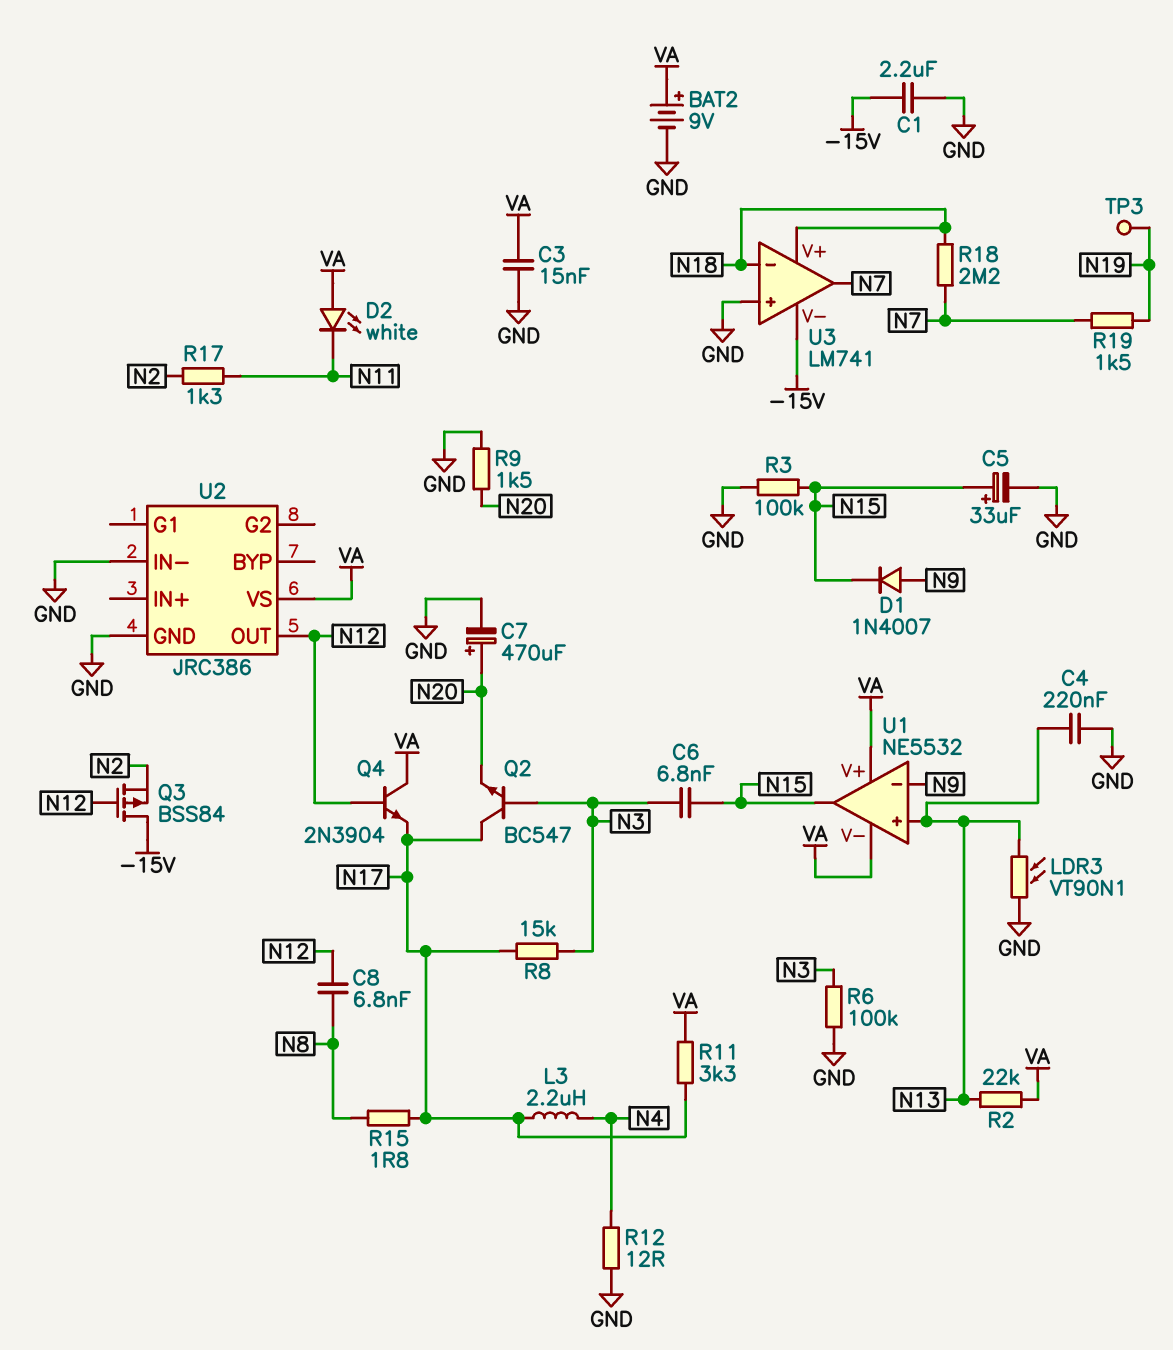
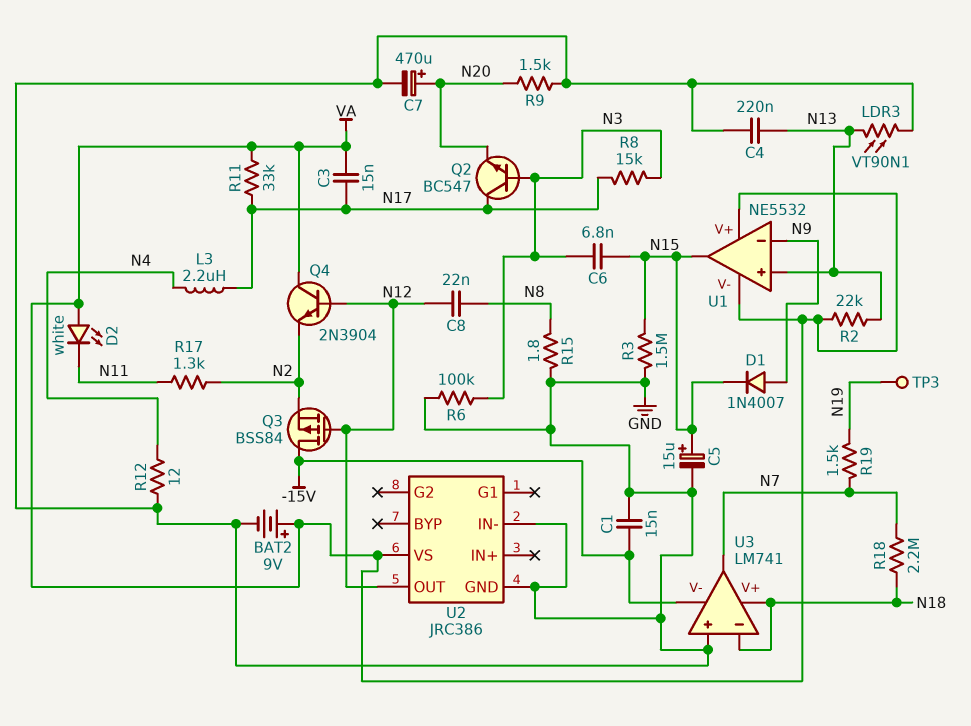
C1: 2.2uF (-15V, GND) -> 15nF (-15V, GND)
C3: 15nF (GND, VA) -> 15nF (N17, VA)
C5: 33uF (plus N15, minus GND) -> 15uF (plus N15, minus GND)
C8: 6.8nF (N8, N12) -> 22nF (N8, N12)
Q4: NPN 2N3904 (B N12, C VA, E N17) -> NPN 2N3904 (B N12, C VA, E N2)
R3: 100k (GND, N15) -> 1.5M (GND, N15)
R11: 3.3k (N17, VA) -> 33k (N17, VA)
R15: 1.8 (N8, N17) -> 1.8 (GND, N8)

